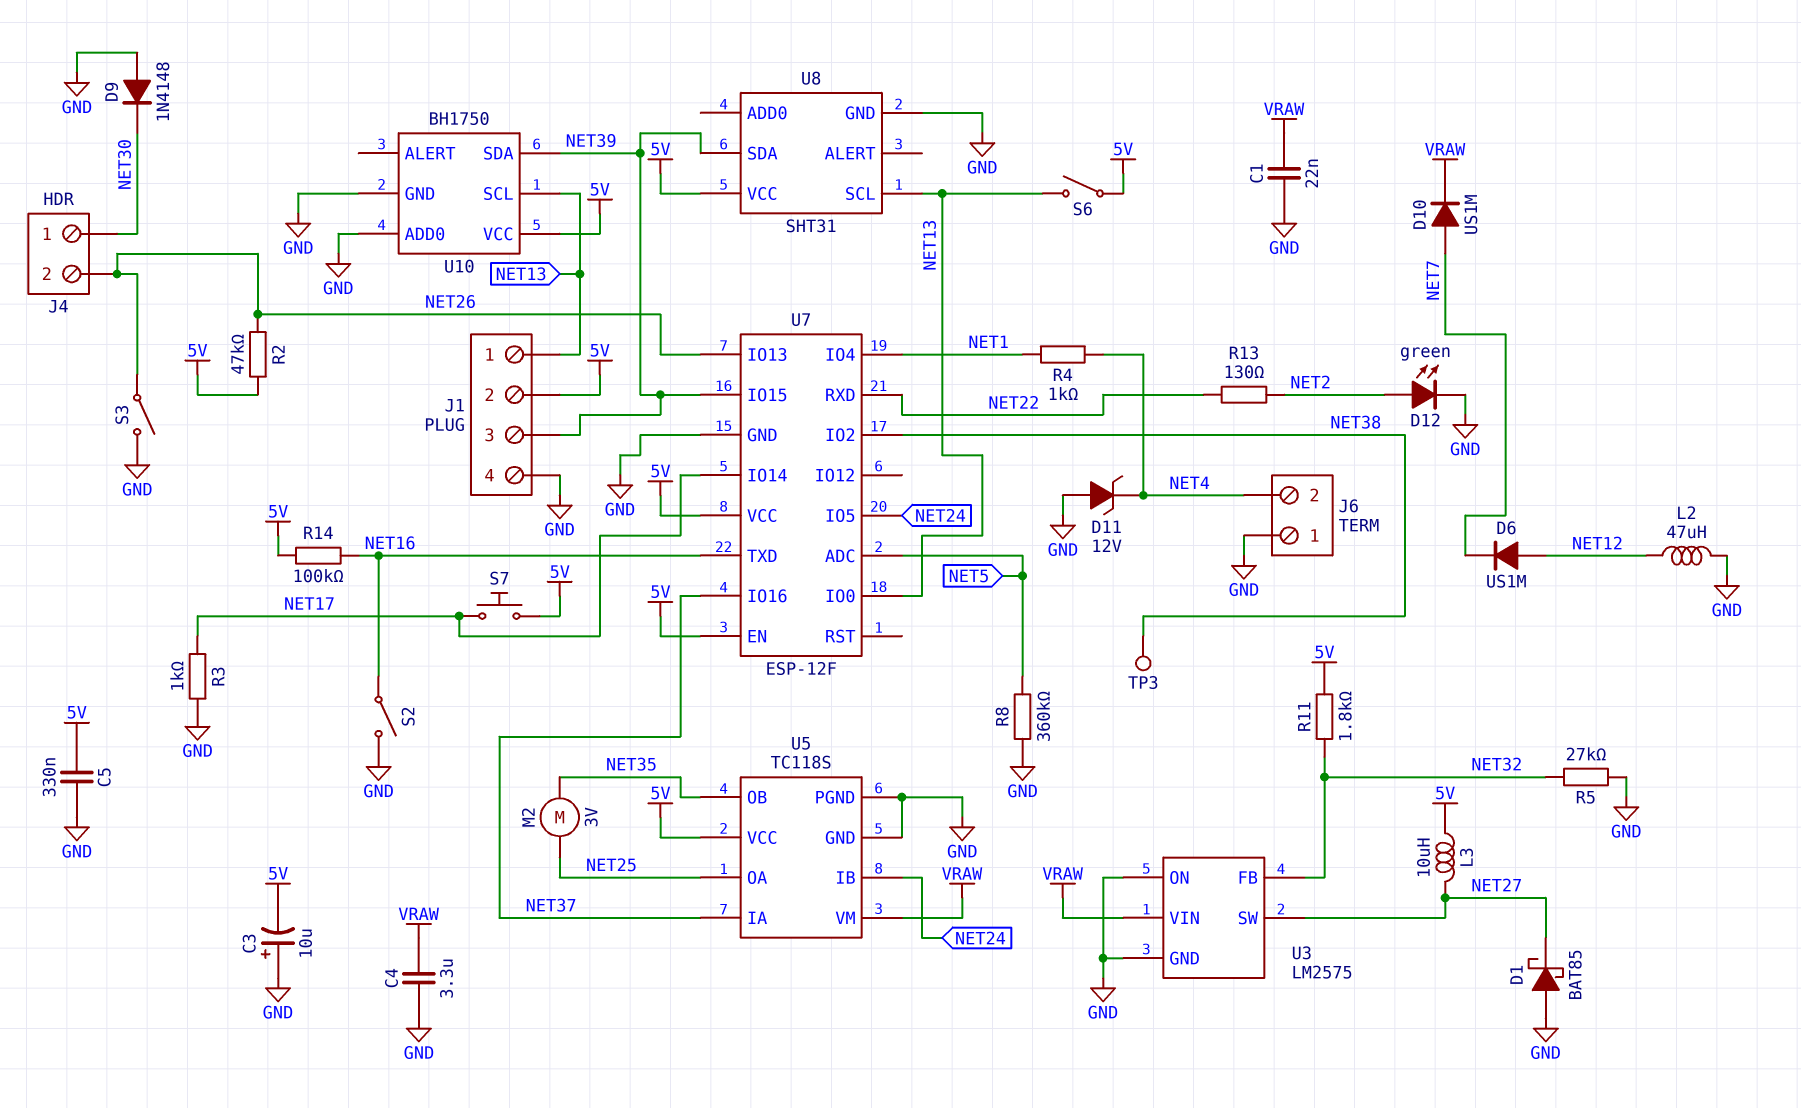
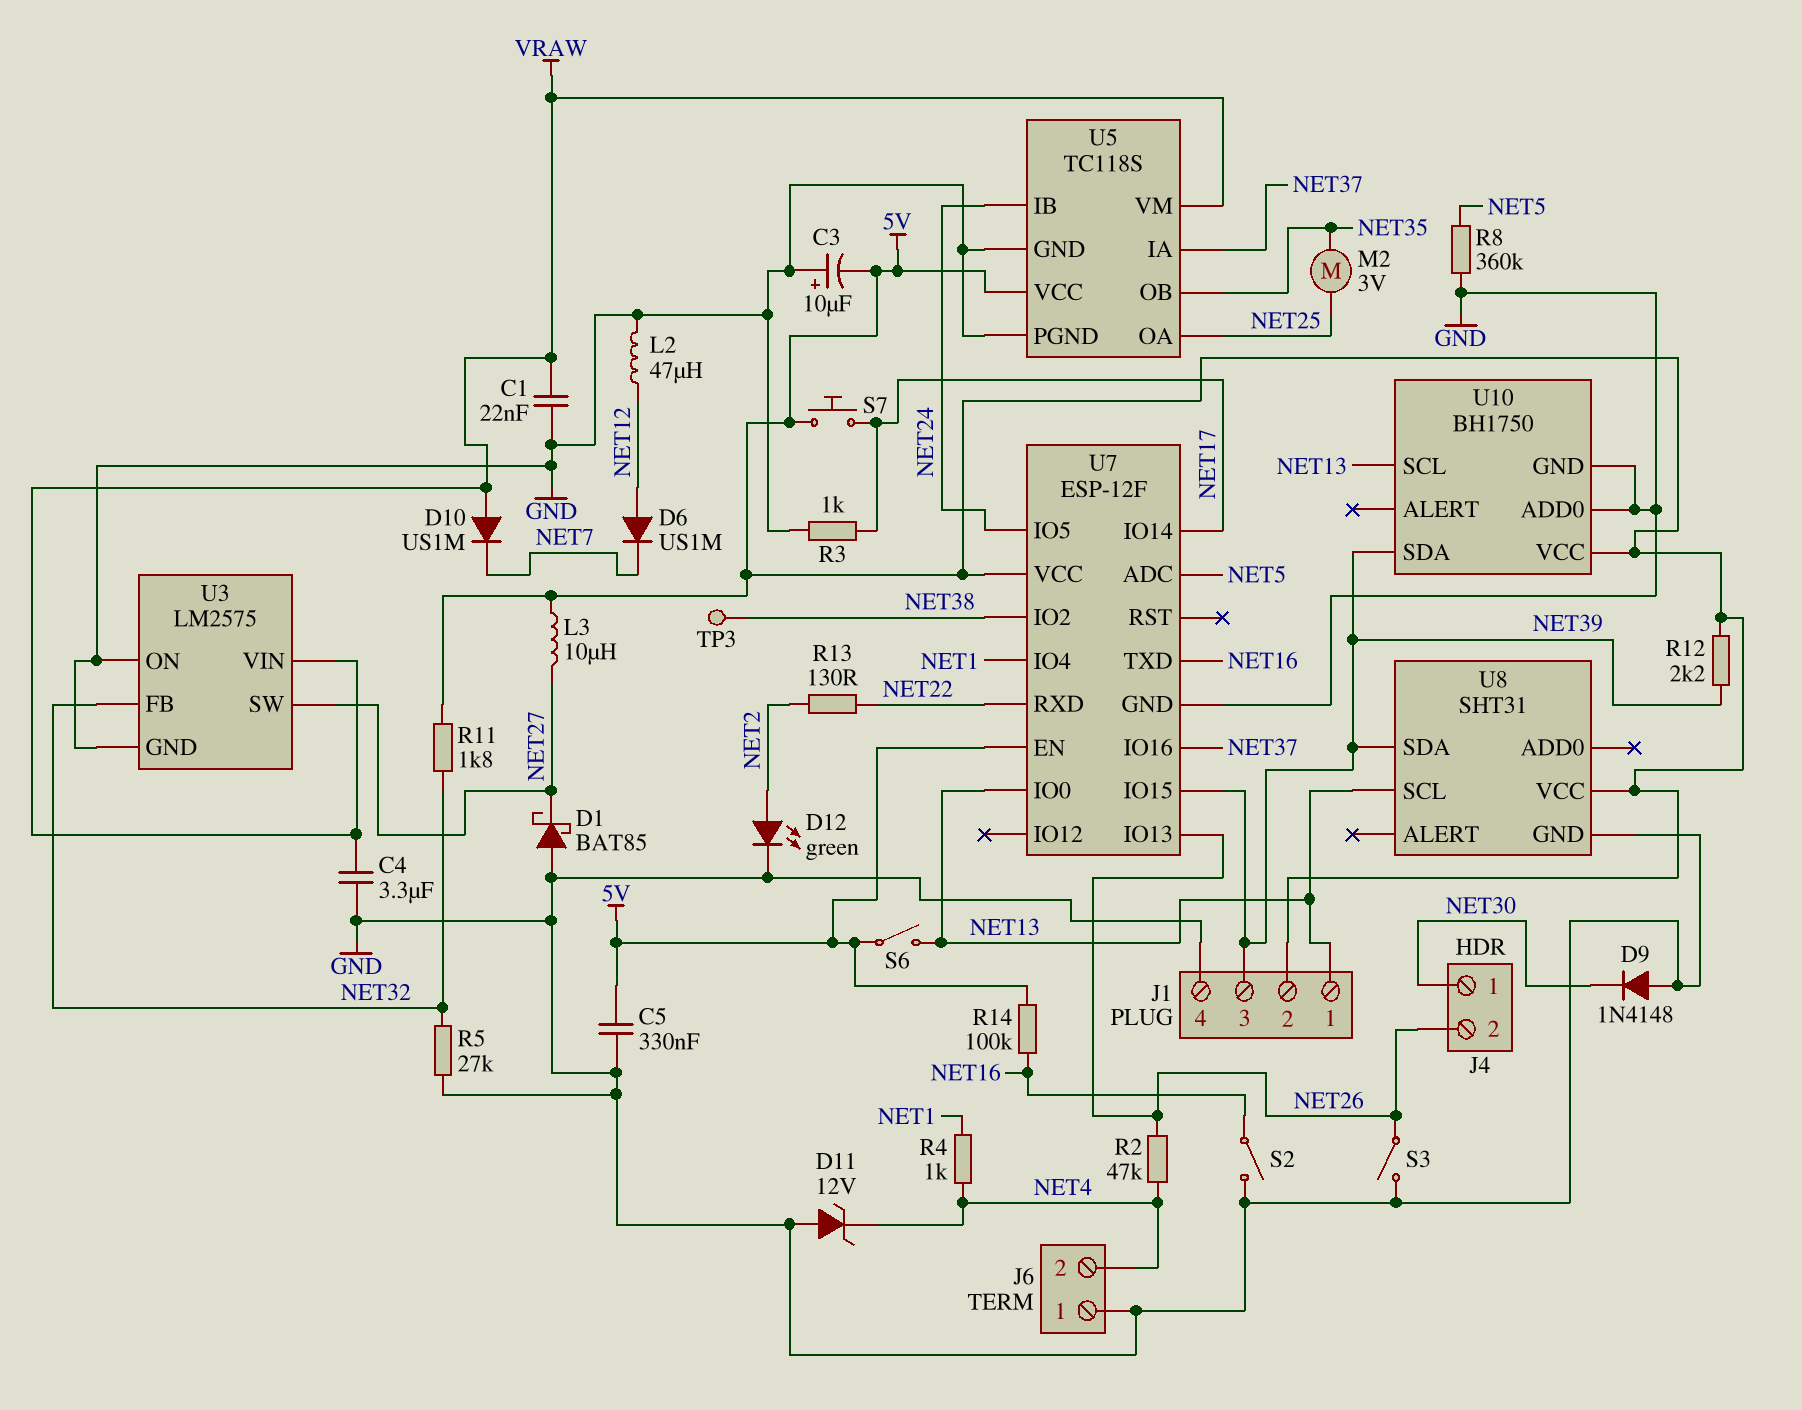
D10: diode US1M (A NET7, K VRAW) -> diode US1M (A VRAW, K NET7)
R2: 47k (5V, NET26) -> 47k (NET4, NET26)
R12: none -> 2.2k (5V, NET39)

